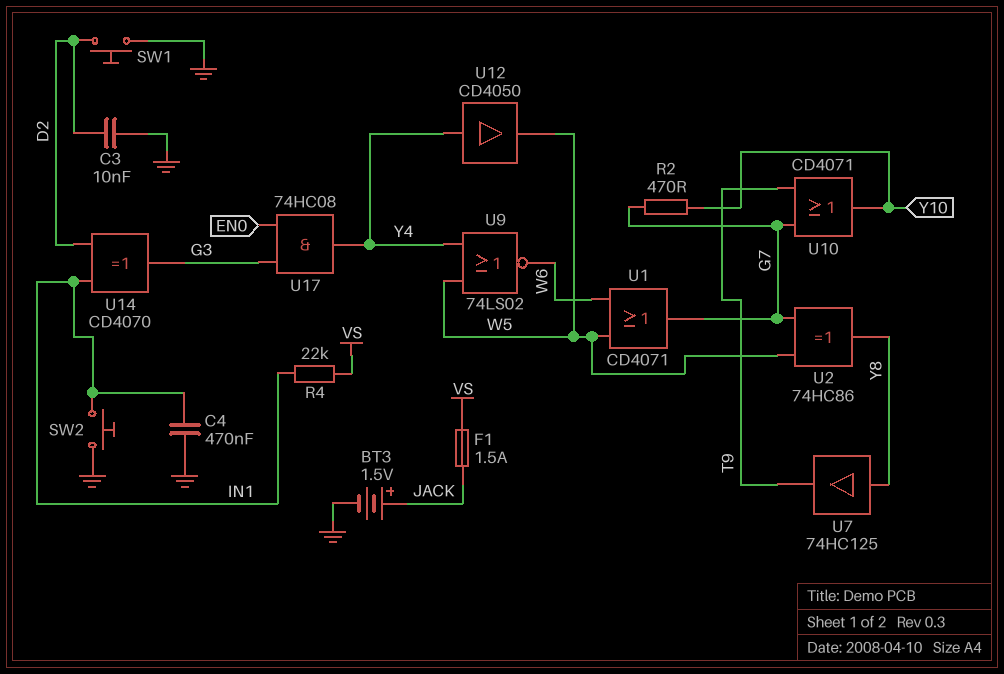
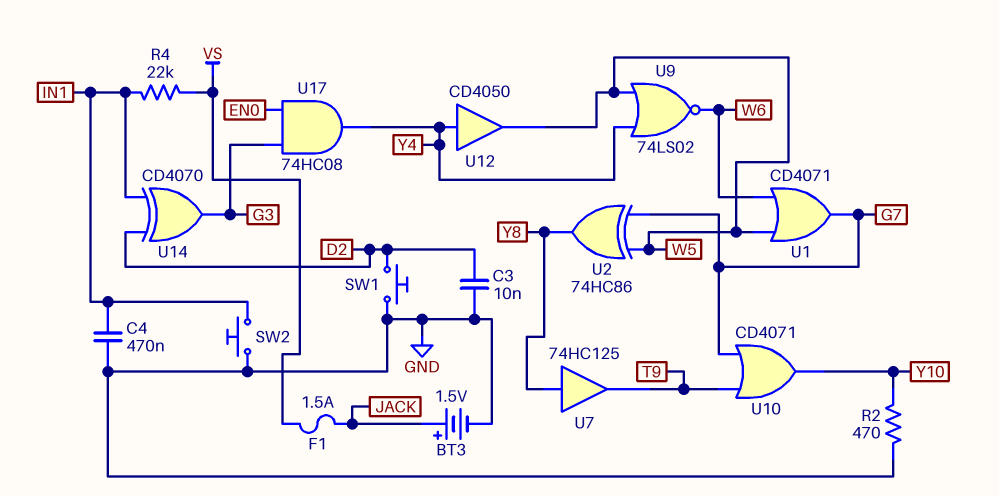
R2: 470 (G7, Y10) -> 470 (GND, Y10)

